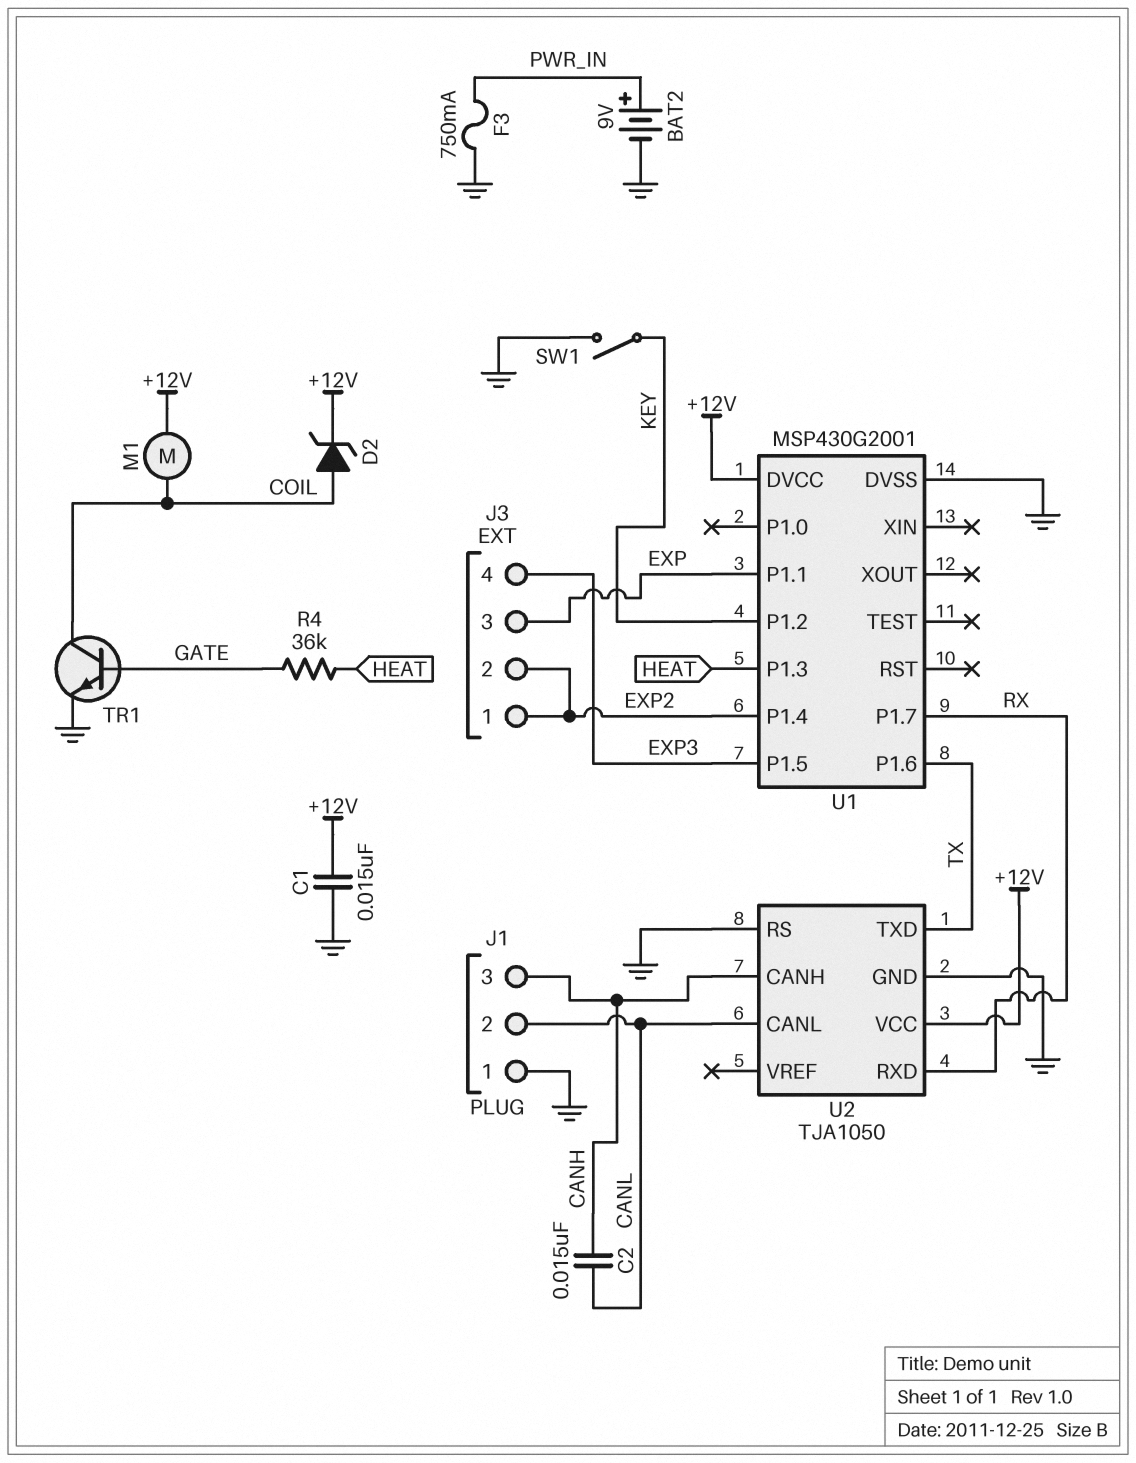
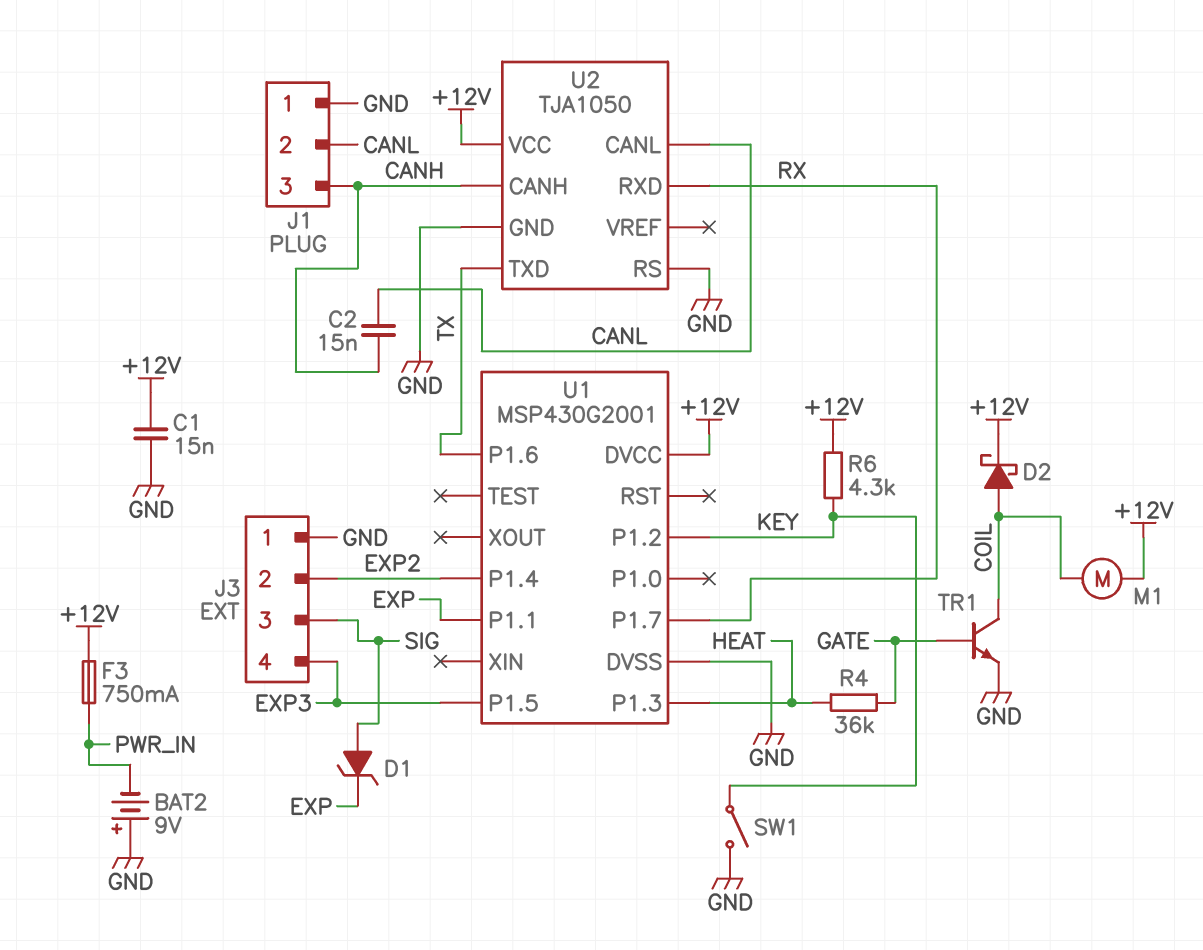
BAT2: 9V (plus PWR_IN, minus GND) -> 9V (plus GND, minus PWR_IN)
D1: none -> zener (A SIG, K EXP)
D2: zener (A COIL, K +12V) -> schottky (A COIL, K +12V)
F3: 750mA (GND, PWR_IN) -> 750mA (+12V, PWR_IN)
J3 pin 1: EXP2 -> GND
J3 pin 3: EXP -> SIG
R6: none -> 4.3k (+12V, KEY)

